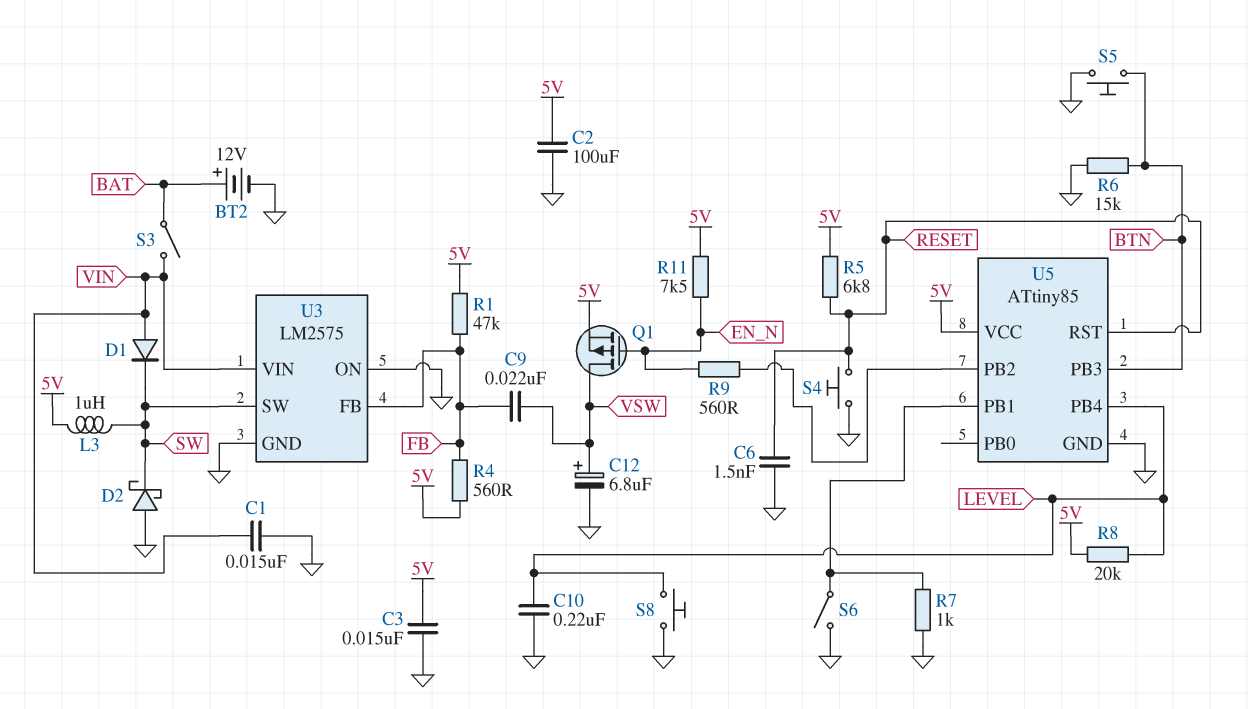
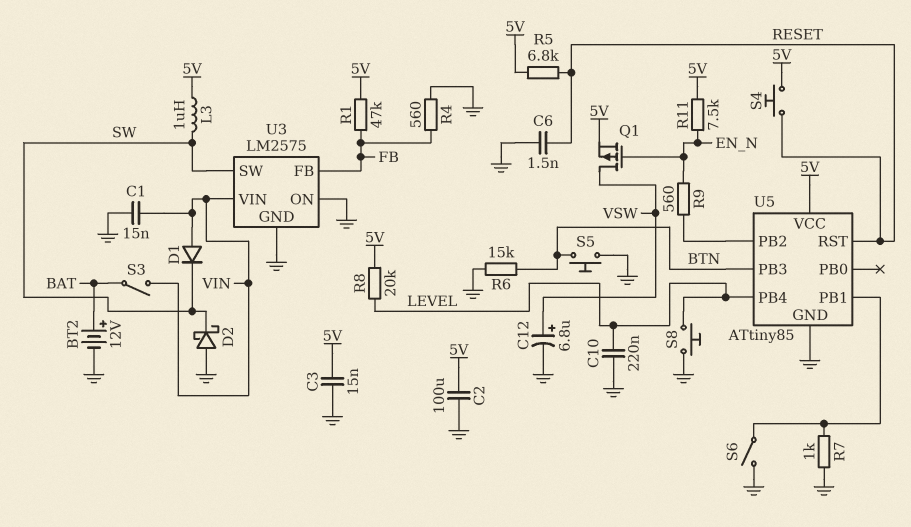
C9: 22nF (FB, VSW) -> none
R4: 560 (5V, FB) -> 560 (FB, GND)
S4: button (GND, RESET) -> button (5V, RESET)

